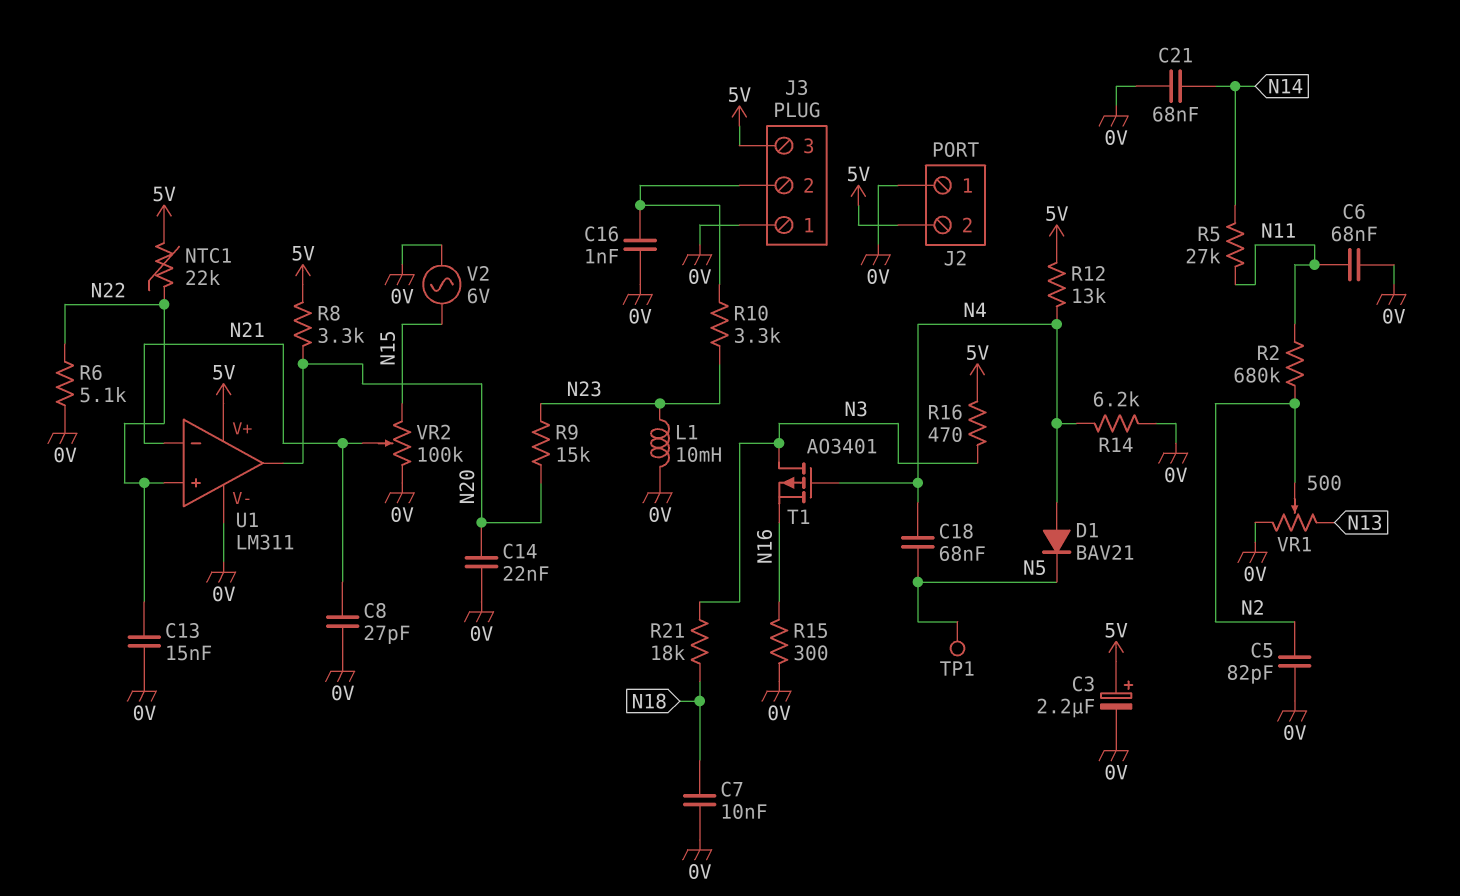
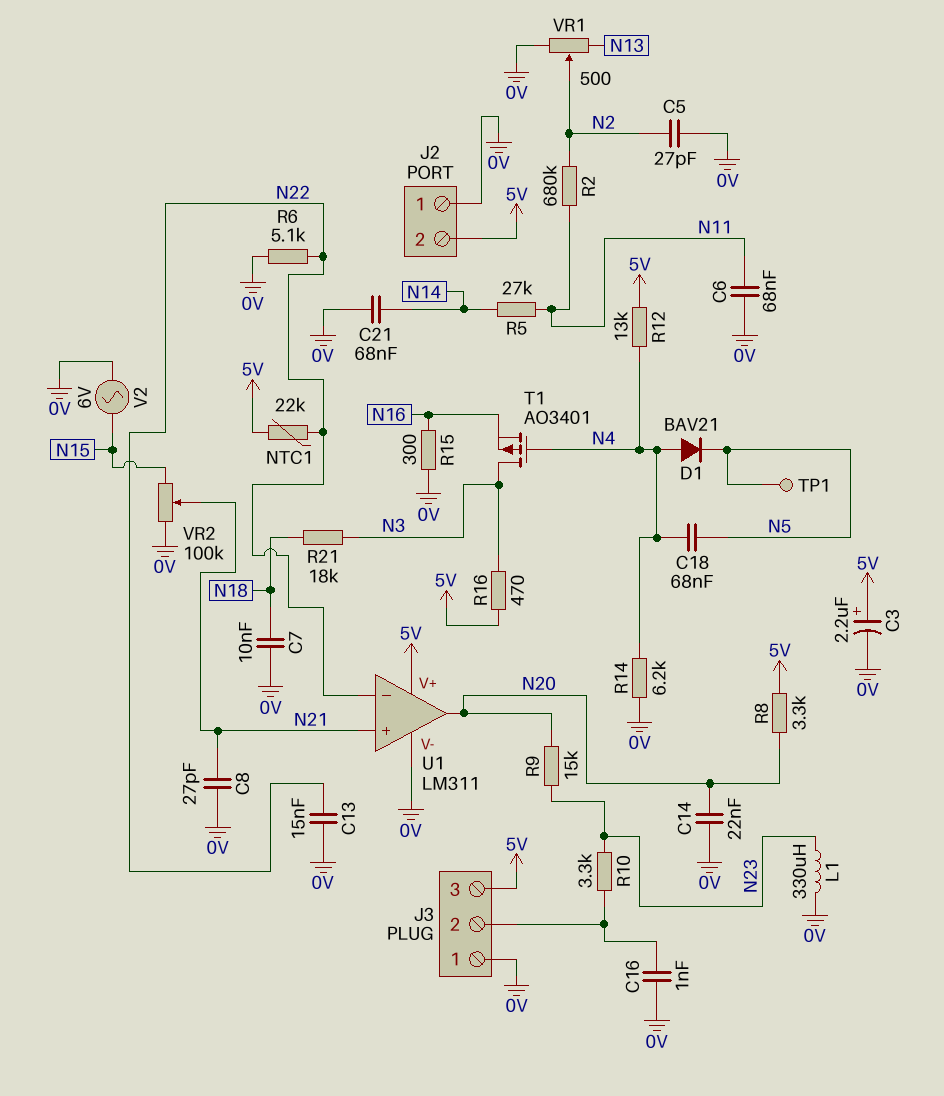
C5: 82pF (0V, N2) -> 27pF (0V, N2)
L1: 10mH (0V, N23) -> 330uH (0V, N23)
U1 pin in+: N22 -> N21
U1 pin in-: N21 -> N22

